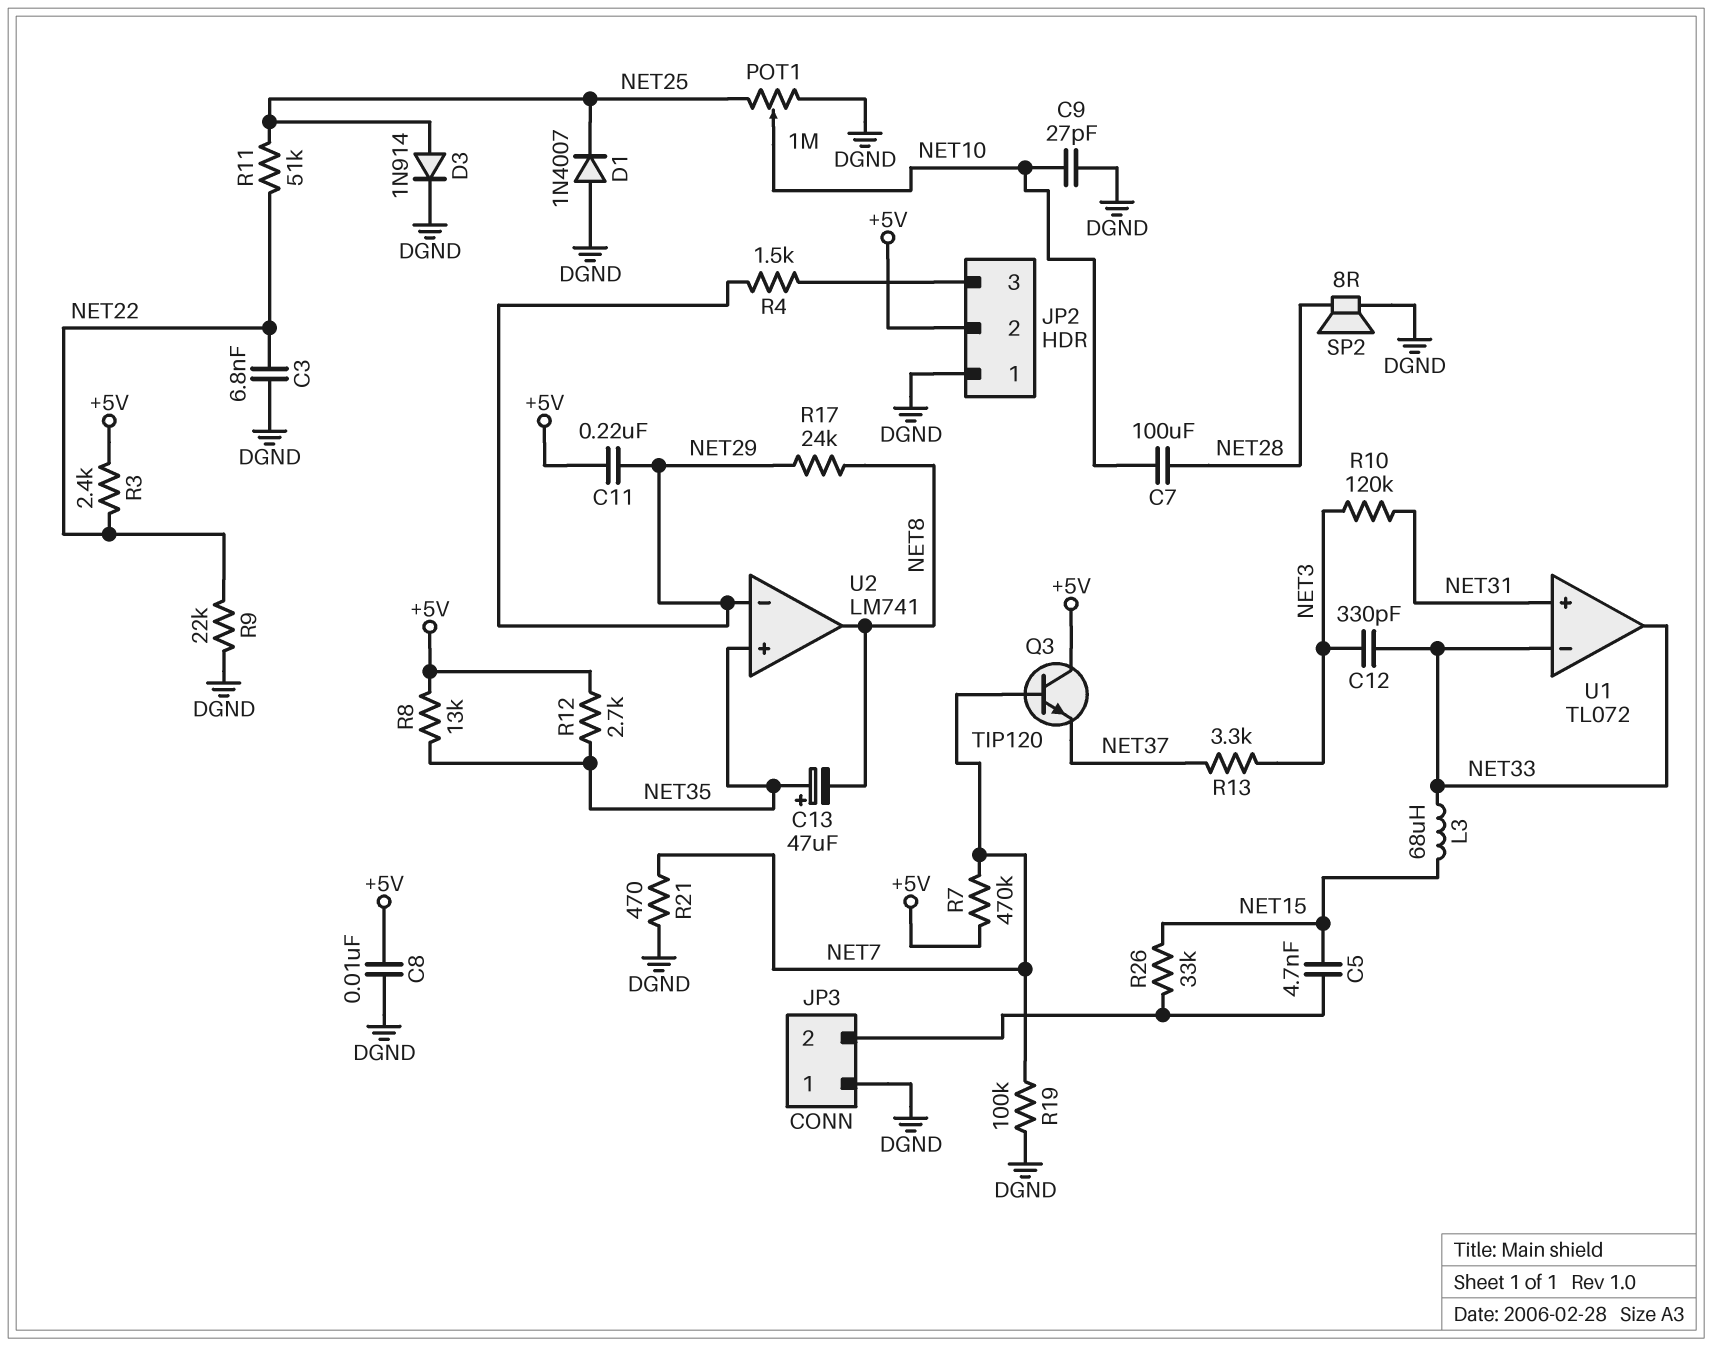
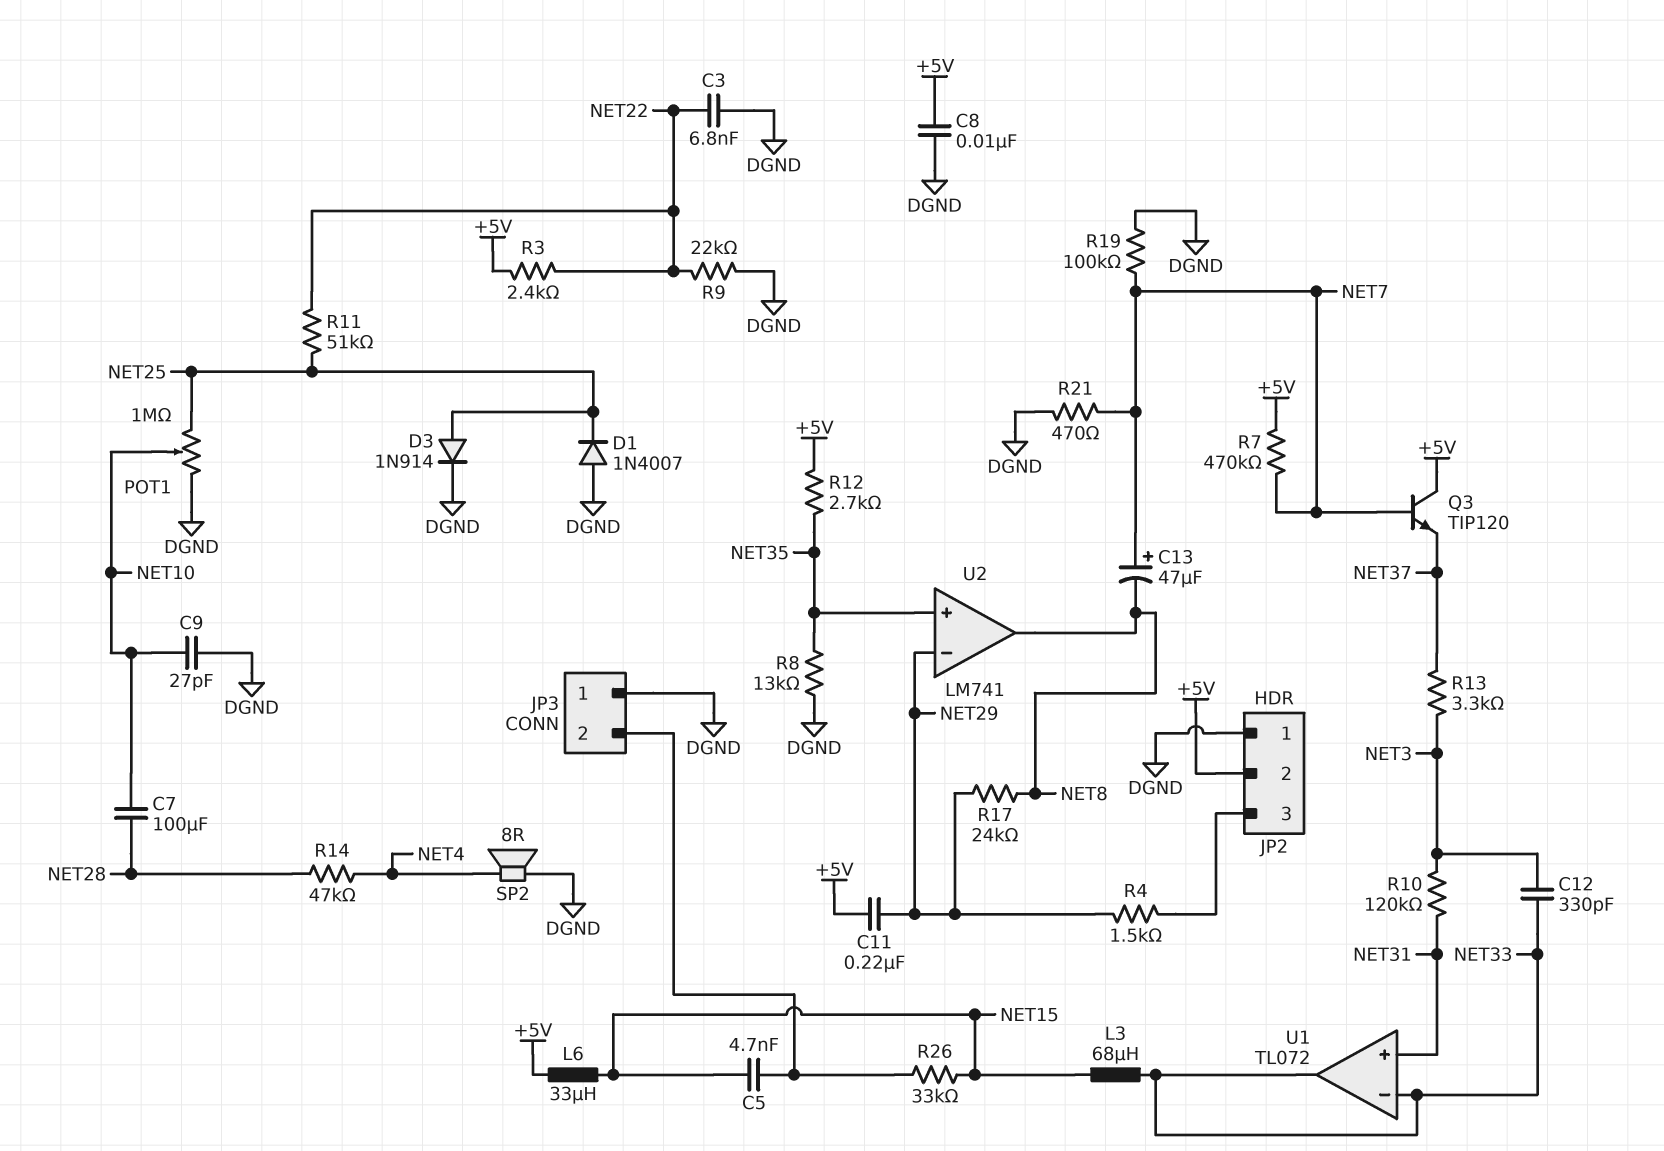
C13: 47uF (plus NET35, minus NET8) -> 47uF (plus NET7, minus NET8)
L6: none -> 33uH (+5V, NET15)
R8: 13k (+5V, NET35) -> 13k (DGND, NET35)
R14: none -> 47k (NET4, NET28)
SP2: speaker 8R (DGND, NET28) -> speaker 8R (DGND, NET4)

